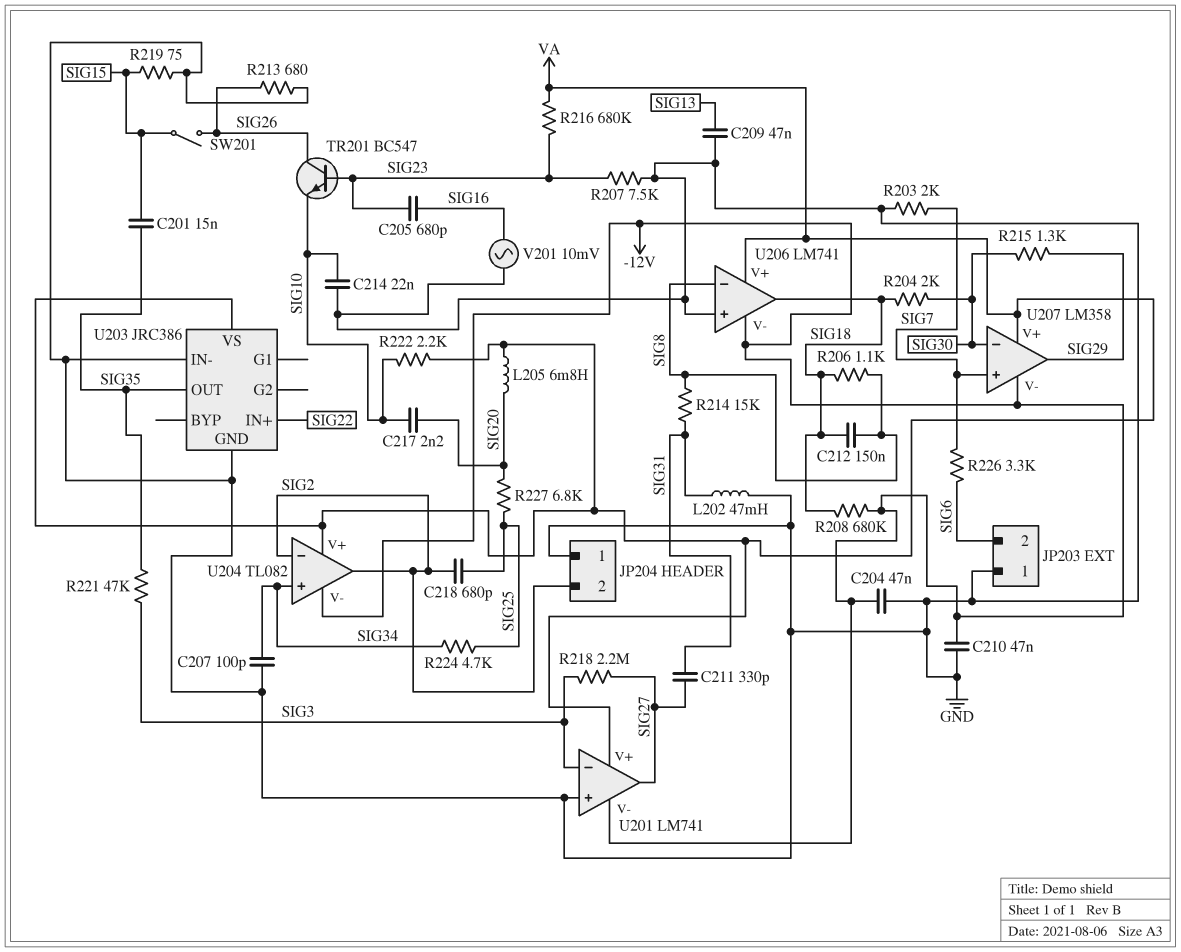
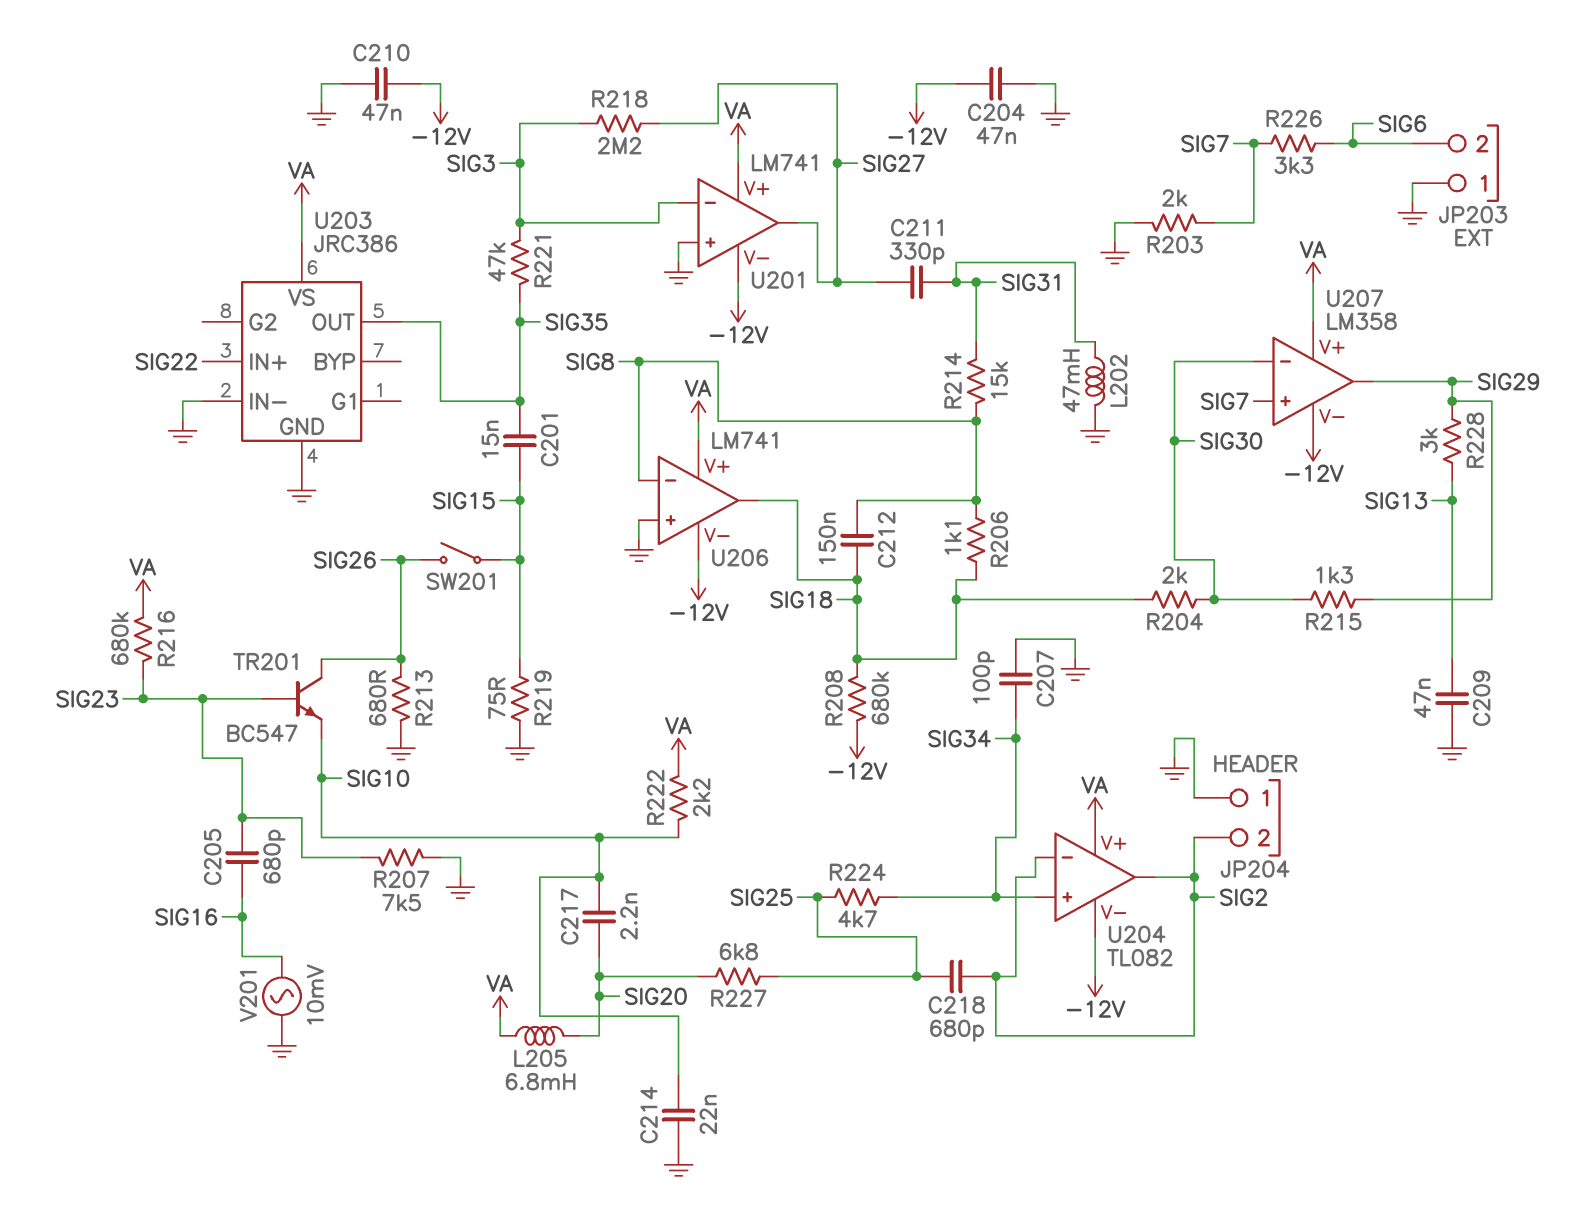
R228: none -> 3k (SIG13, SIG29)

